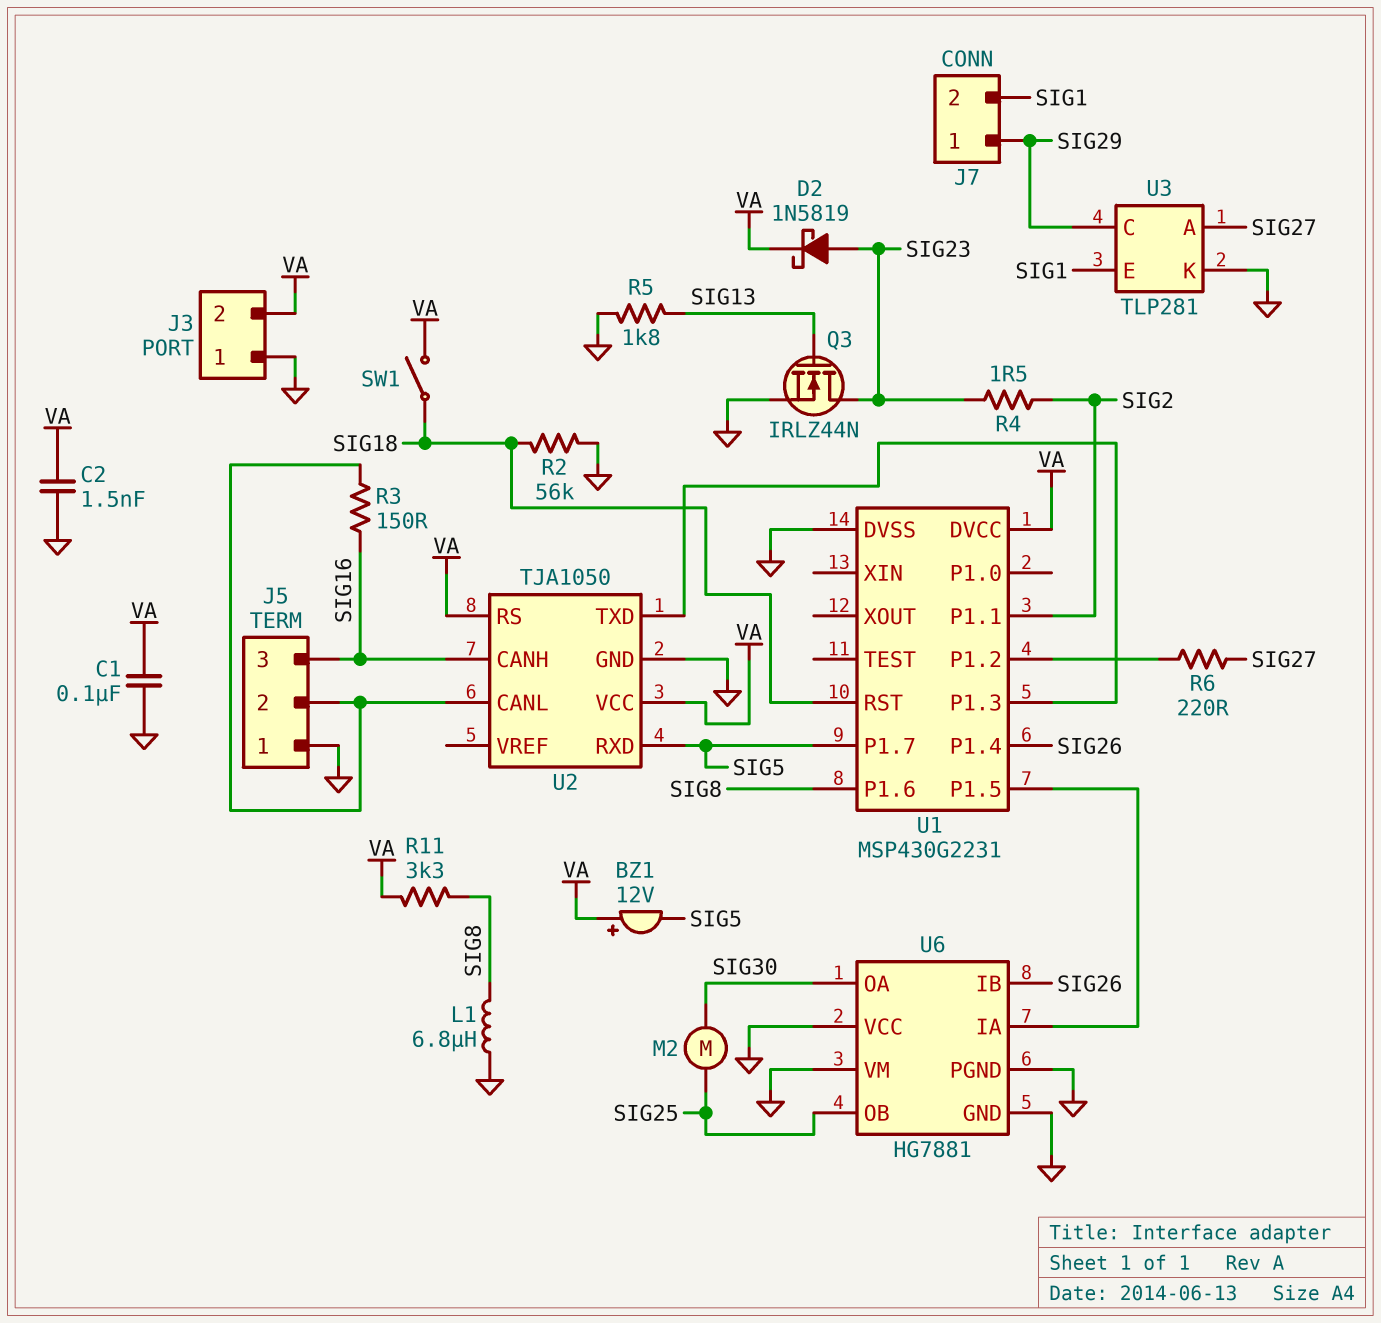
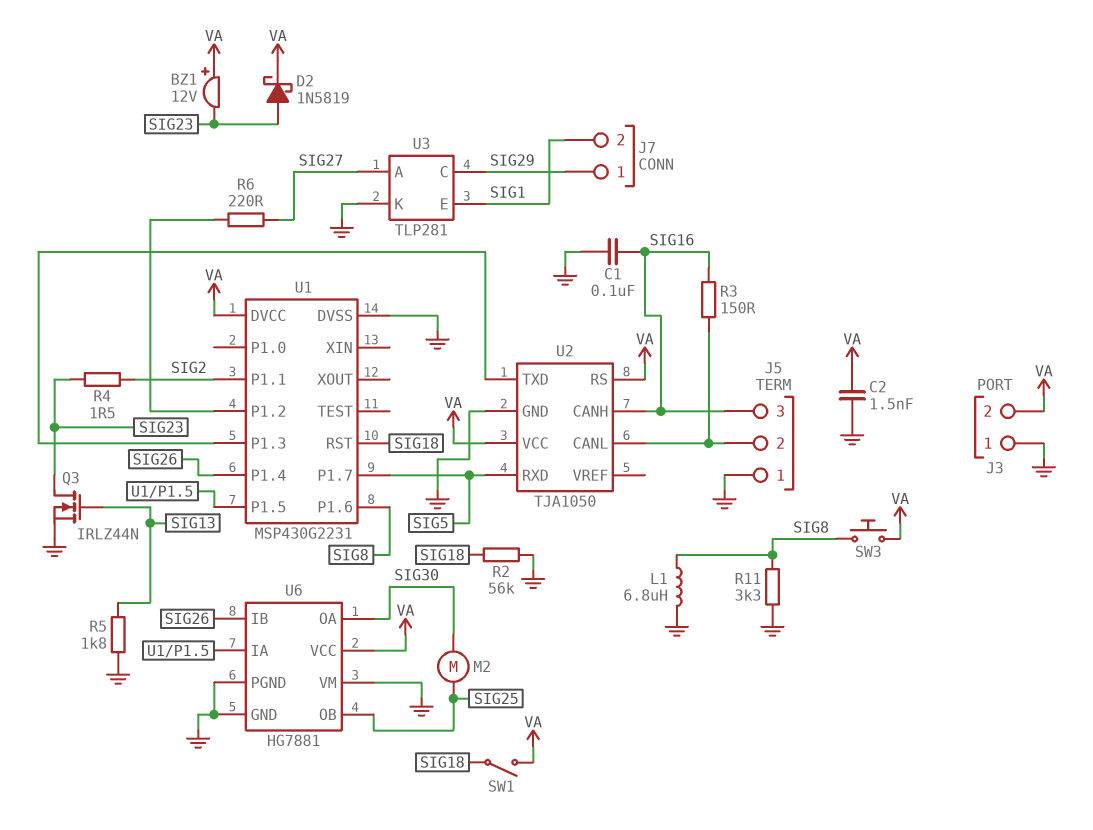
BZ1: buzzer 12V (plus VA, minus SIG5) -> buzzer 12V (plus VA, minus SIG23)
C1: 100nF (GND, VA) -> 100nF (GND, SIG16)
R11: 3.3k (SIG8, VA) -> 3.3k (GND, SIG8)
SW3: none -> button (SIG8, VA)
U6 pin VCC: GND -> VA

